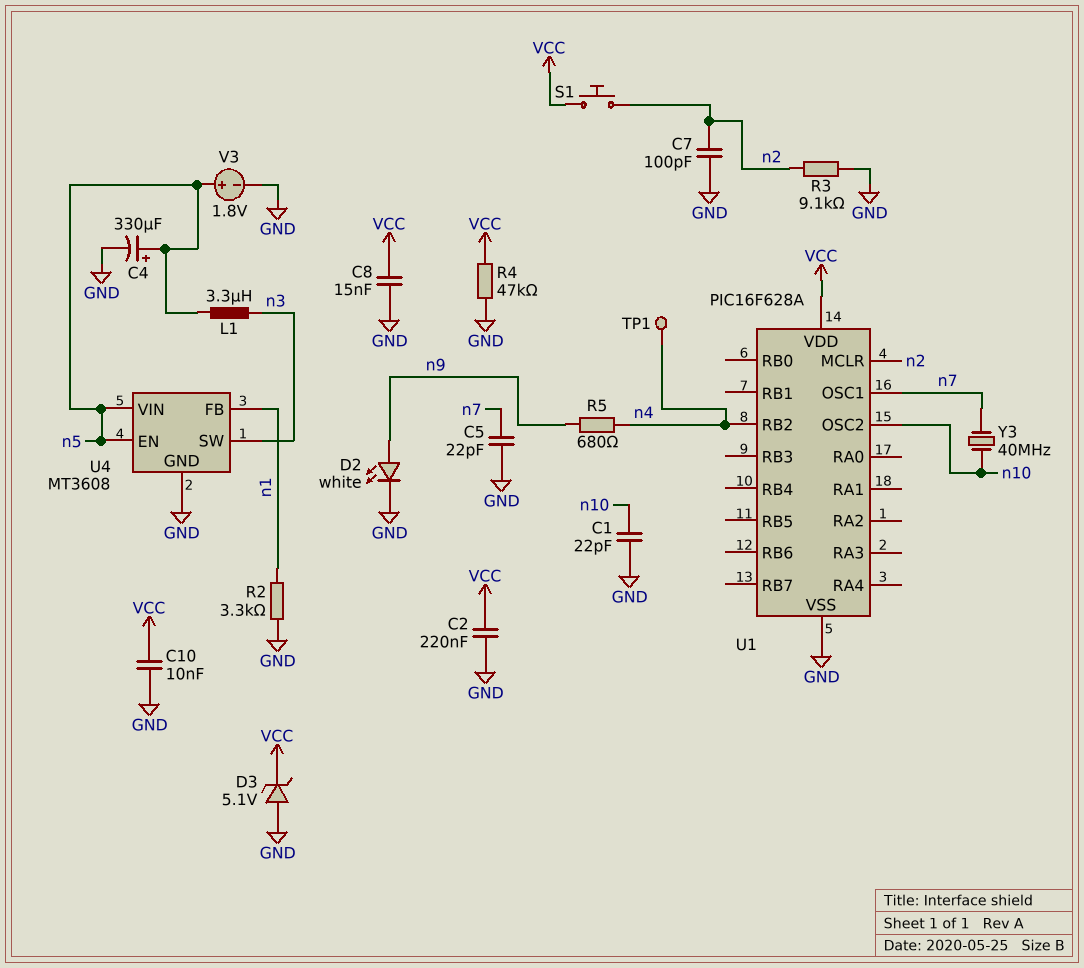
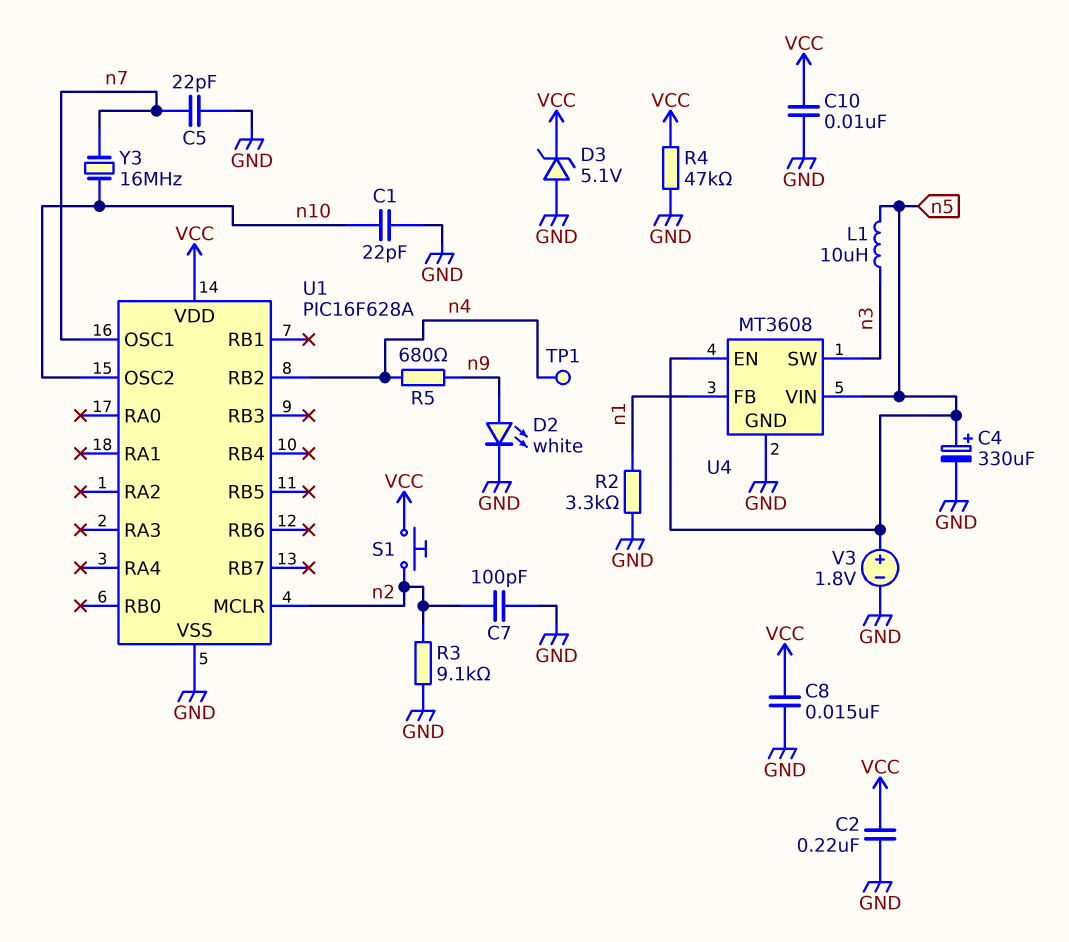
L1: 3.3uH (n3, n5) -> 10uH (n3, n5)
Y3: 40MHz (n7, n10) -> 16MHz (n7, n10)

